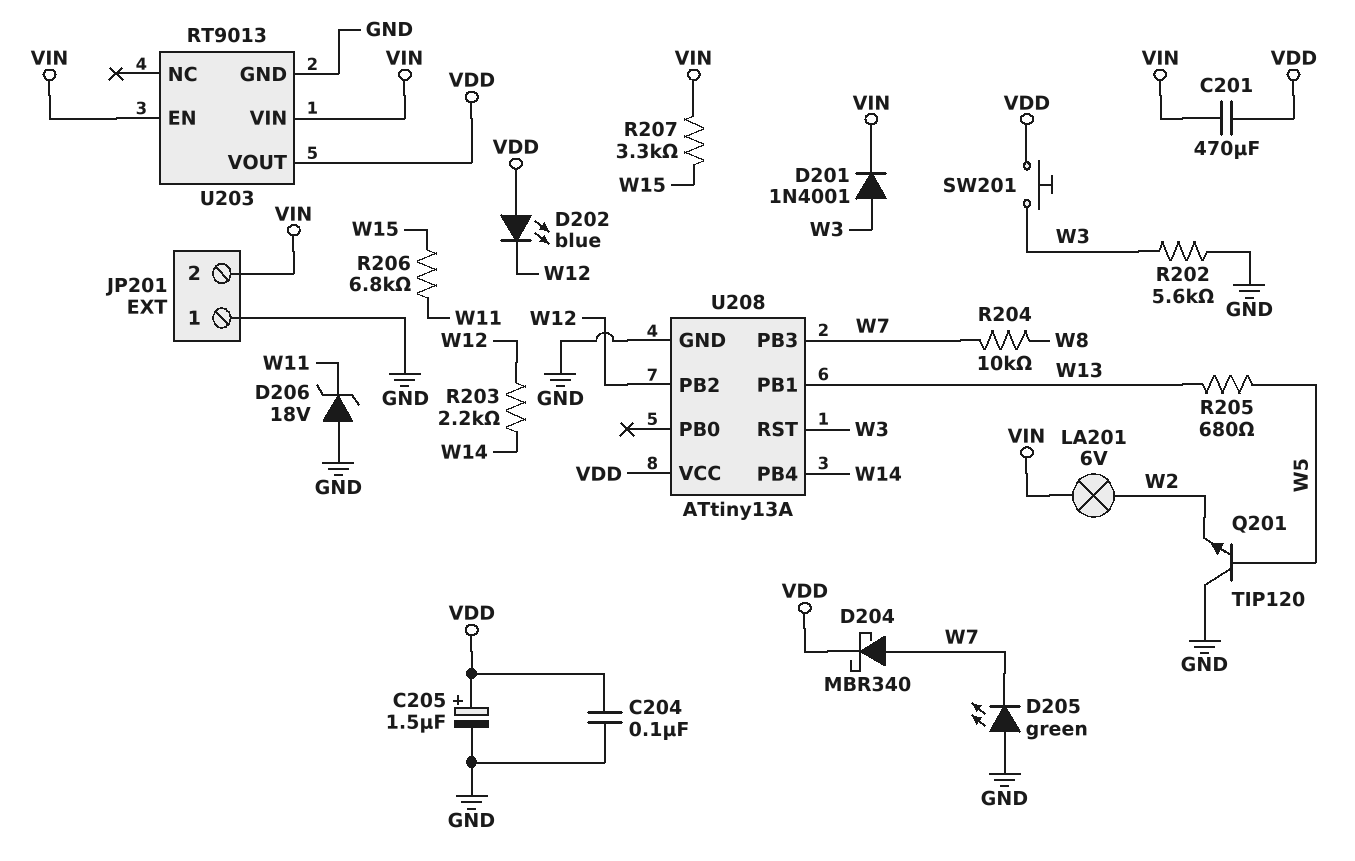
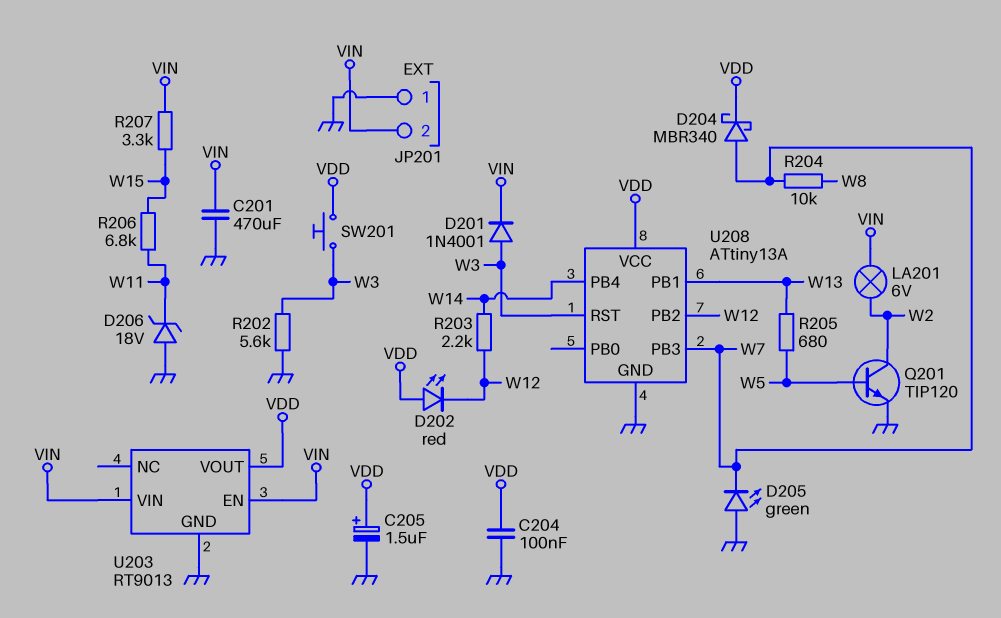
C201: 470uF (VDD, VIN) -> 470uF (GND, VIN)
D202: LED blue (A VDD, K W12) -> LED red (A VDD, K W12)
Q201: NPN TIP120 (B W5, C GND, E W2) -> NPN TIP120 (B W5, C W2, E GND)

